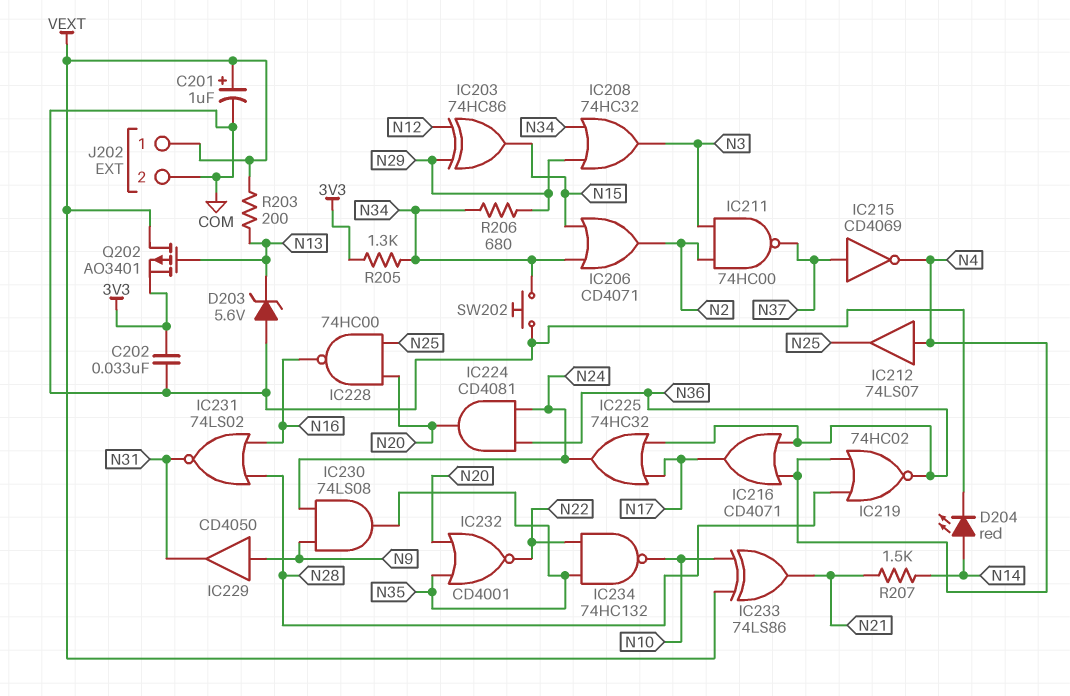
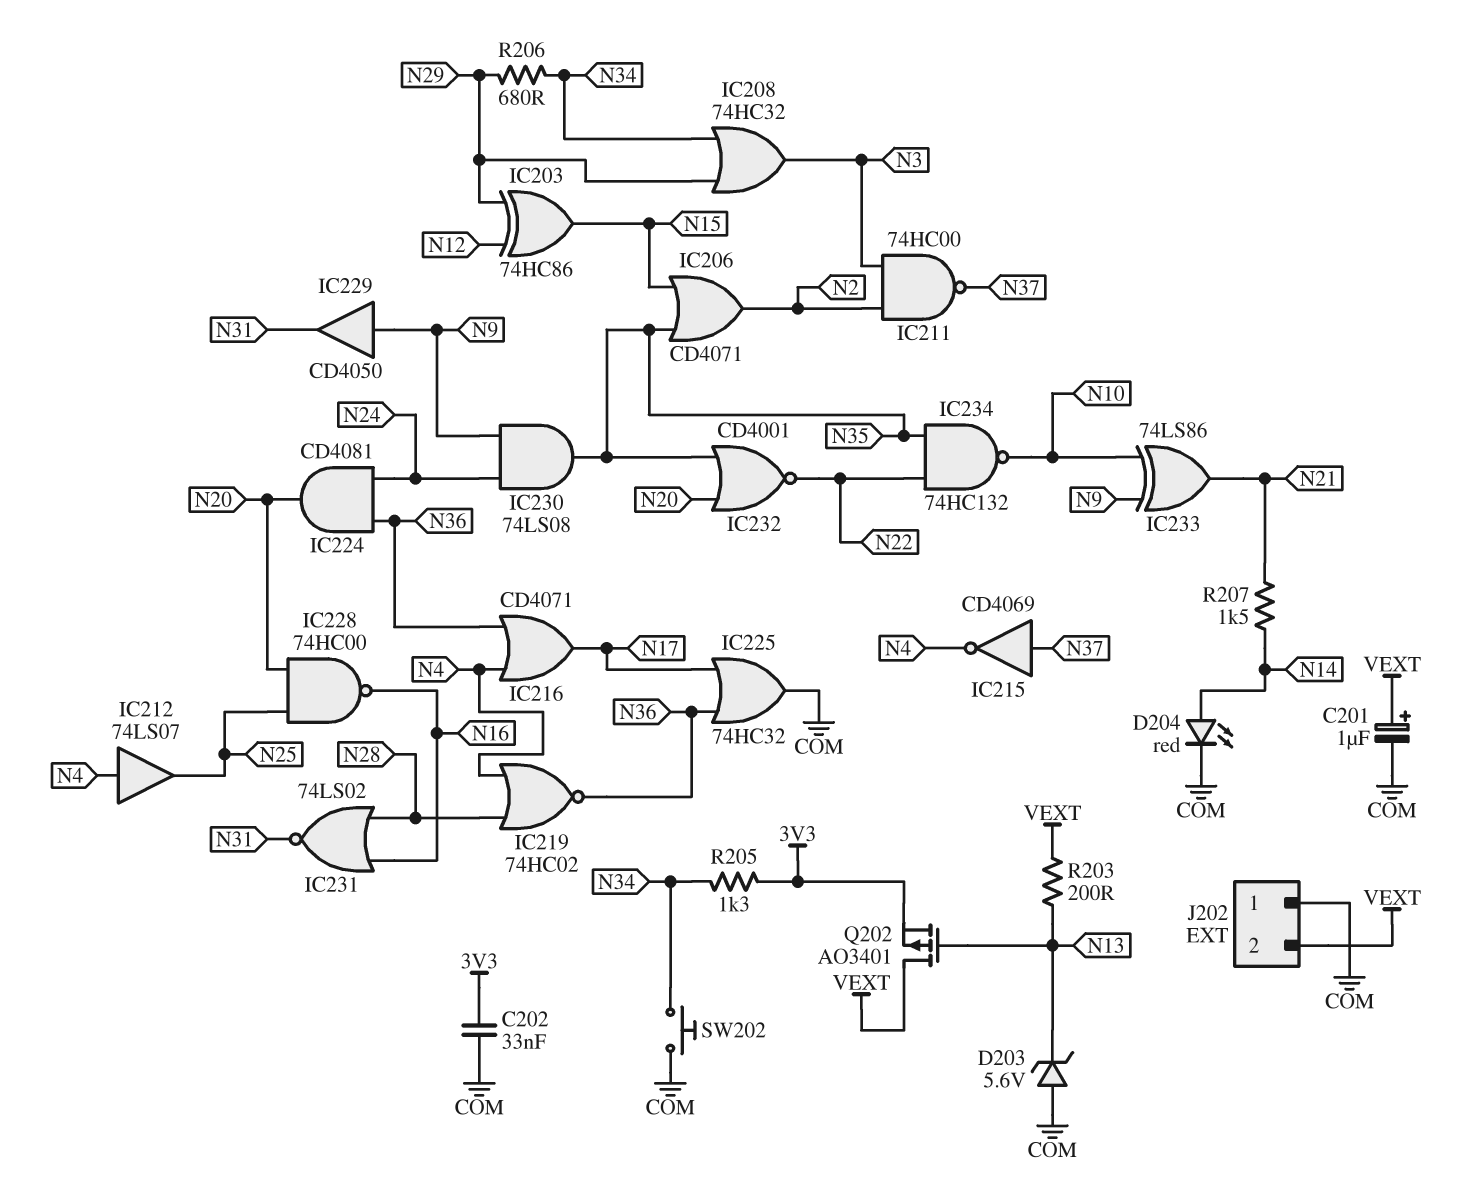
IC206: OR CD4071 (in N15, in N34, out N2) -> OR CD4071 (in N15, in N35, out N2)
IC225: OR 74HC32 (in N17, in N36, out N24) -> OR 74HC32 (in N17, in N36, out COM)
IC233: XOR 74LS86 (in N10, in VEXT, out N21) -> XOR 74LS86 (in N9, in N10, out N21)
J202 pin 1: VEXT -> COM
J202 pin 2: COM -> VEXT

